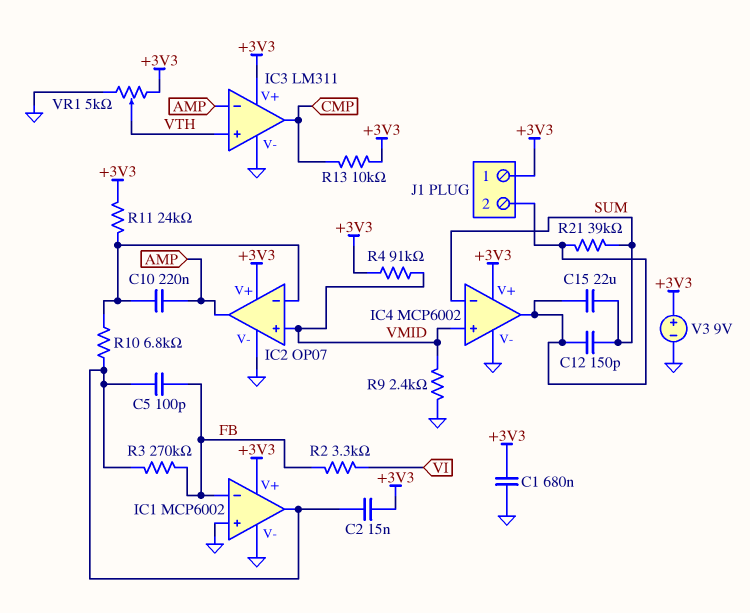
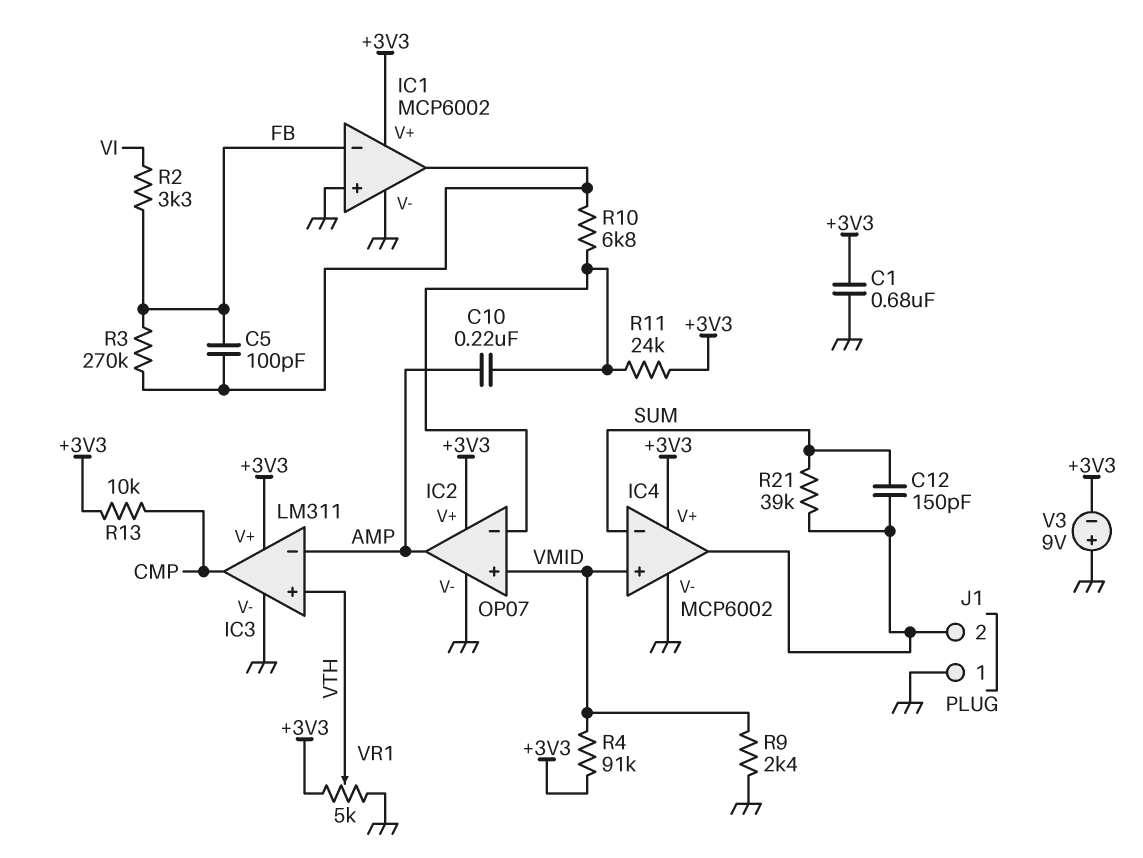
C2: 15nF (+3V3, IC1/out) -> none
C15: 22uF (IC4/out, SUM) -> none
J1 pin 1: +3V3 -> GND
V3: 9V (plus +3V3, minus GND) -> 9V (plus GND, minus +3V3)

